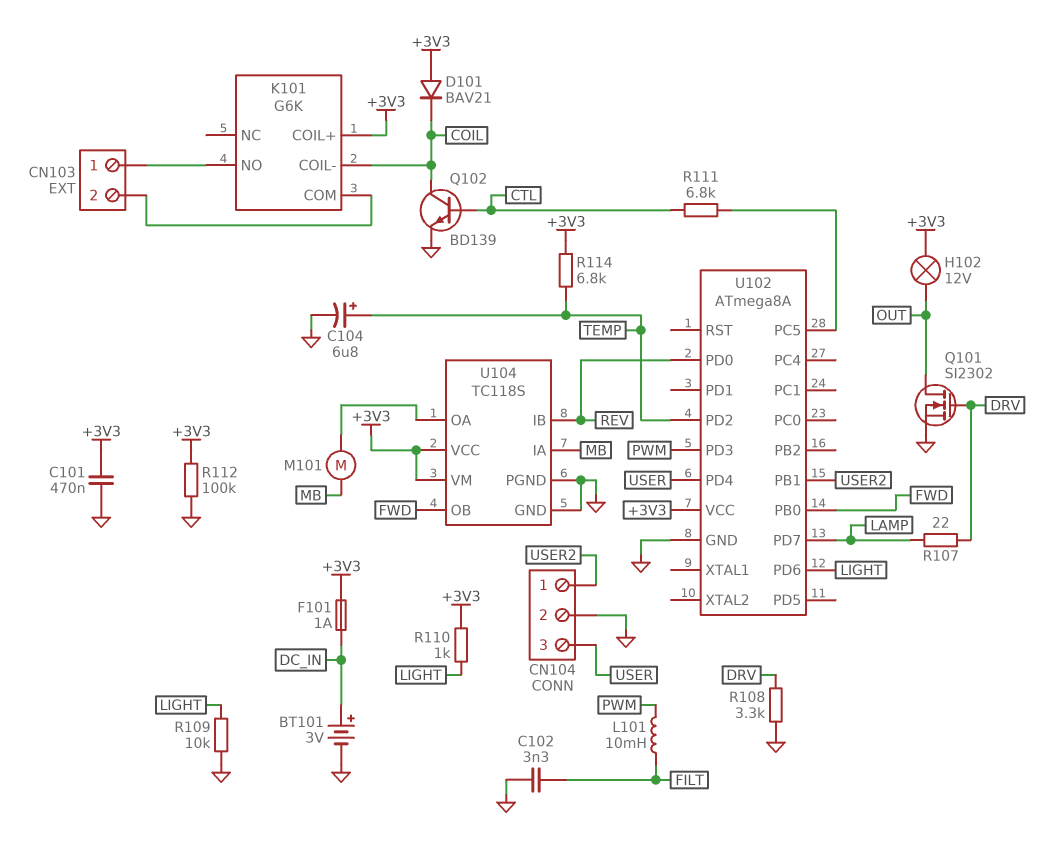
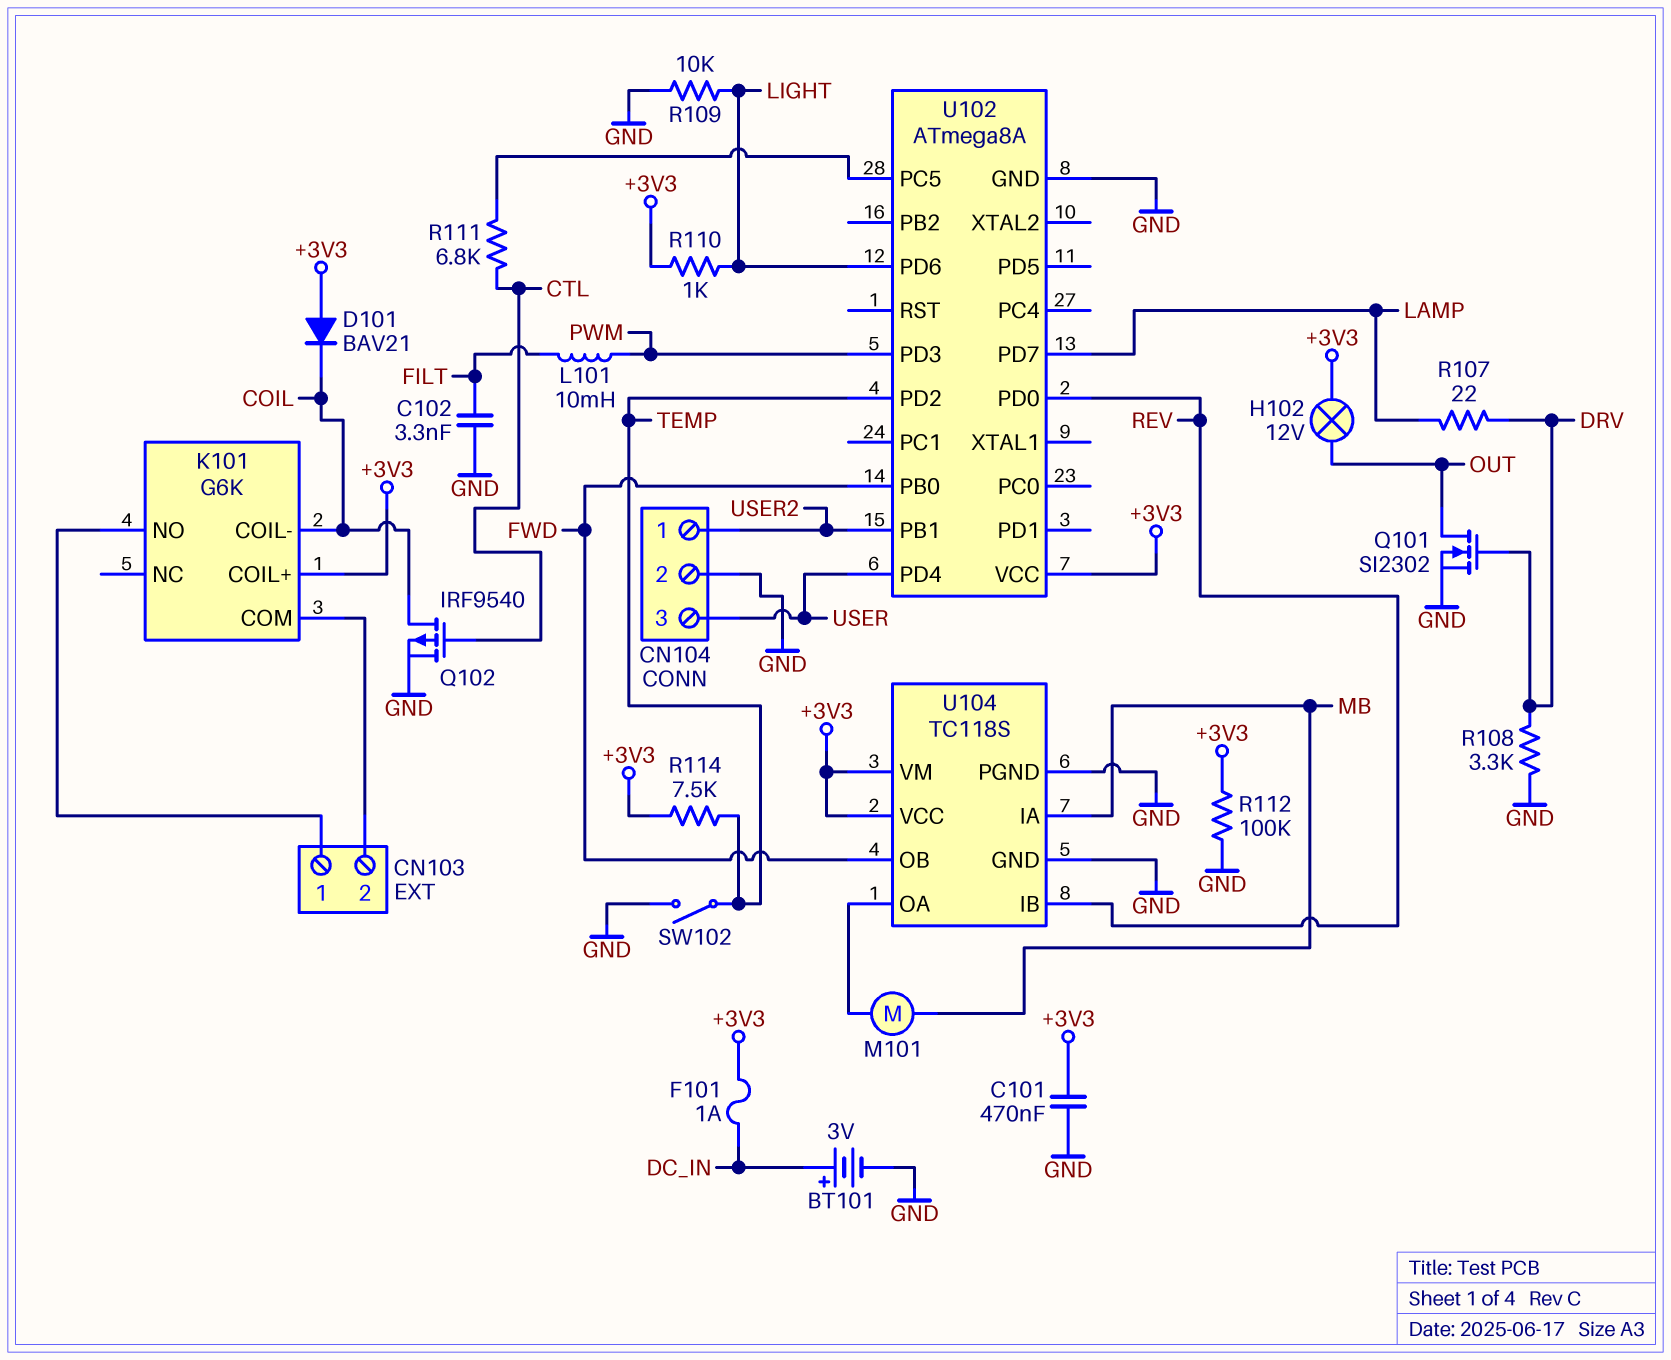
C104: 6.8uF (plus TEMP, minus GND) -> none
Q102: NPN BD139 (B CTL, C COIL, E GND) -> PMOS IRF9540 (G CTL, D COIL, S GND)
R114: 6.8k (+3V3, TEMP) -> 7.5k (+3V3, TEMP)
SW102: none -> switch (GND, TEMP)

